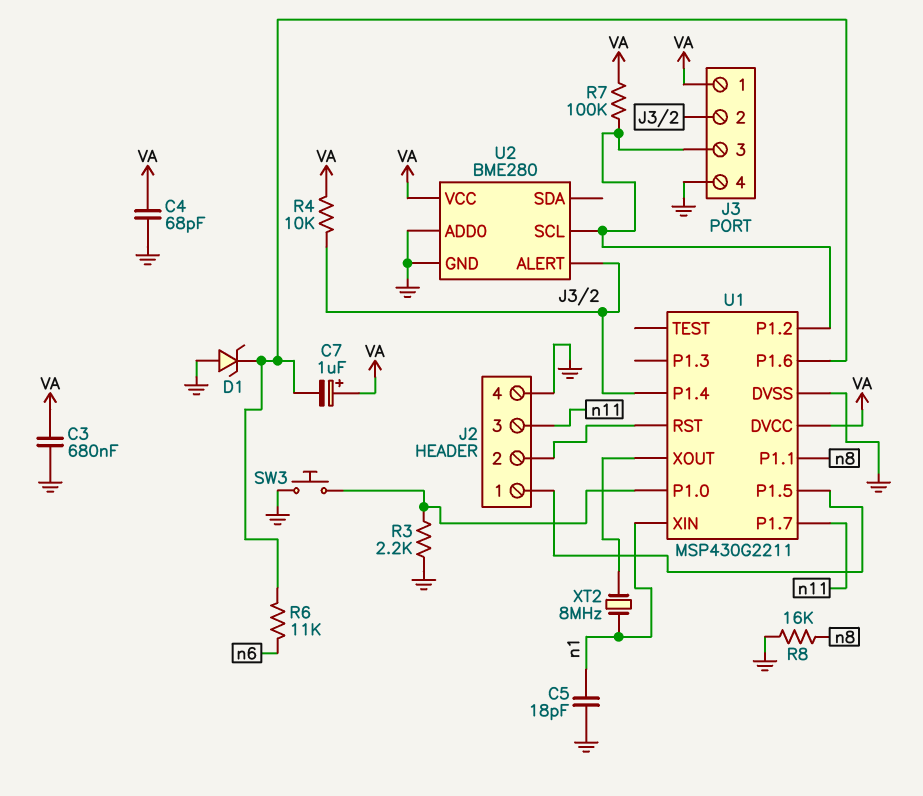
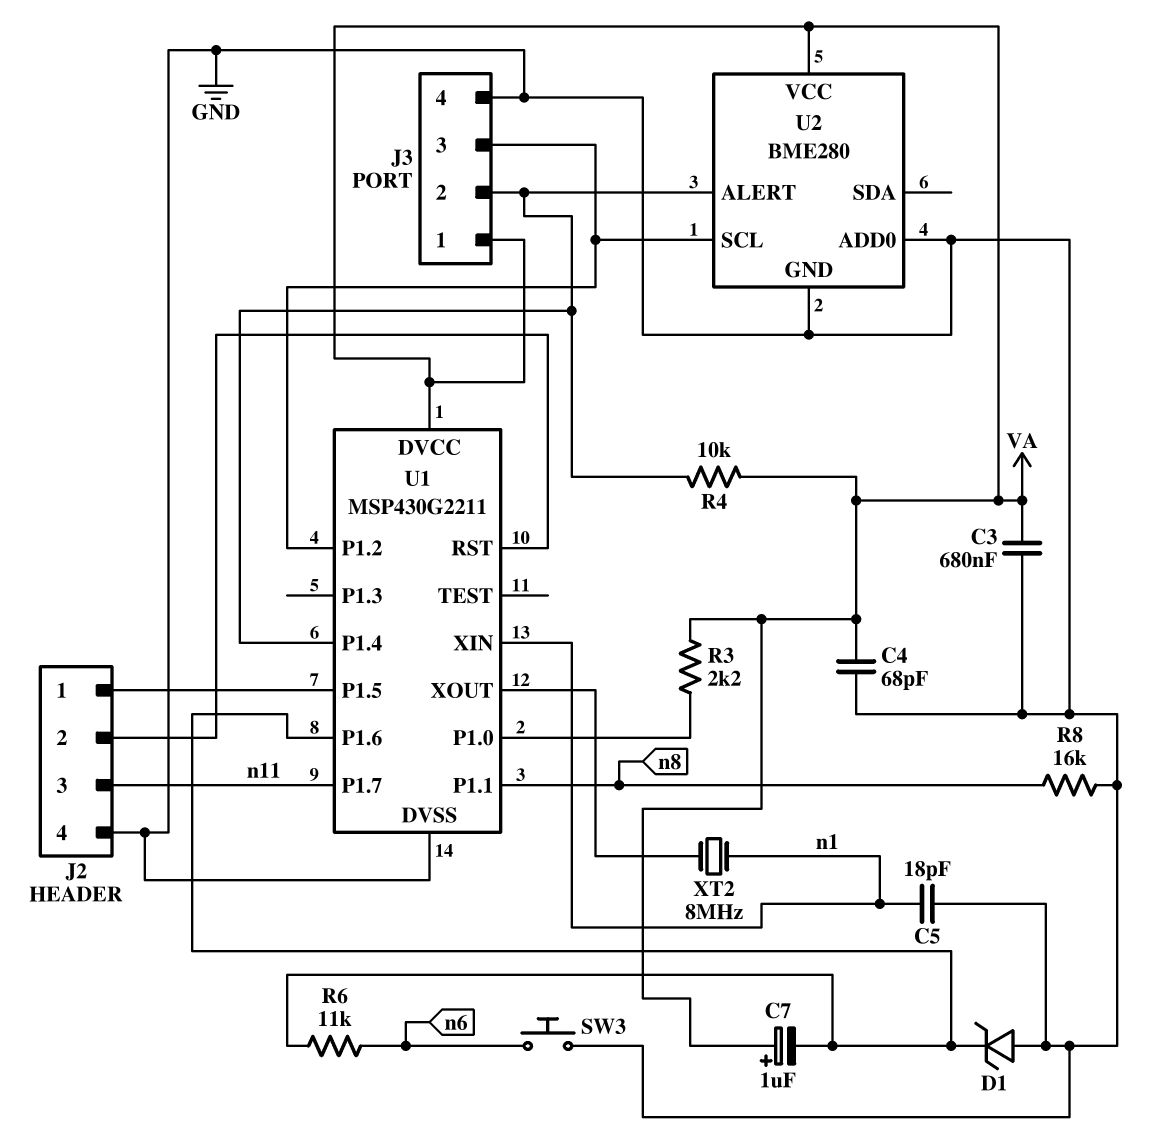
R3: 2.2k (GND, U1/P1.0) -> 2.2k (U1/P1.0, VA)
R7: 100k (J3/3, VA) -> none
SW3: button (GND, U1/P1.0) -> button (GND, n6)

